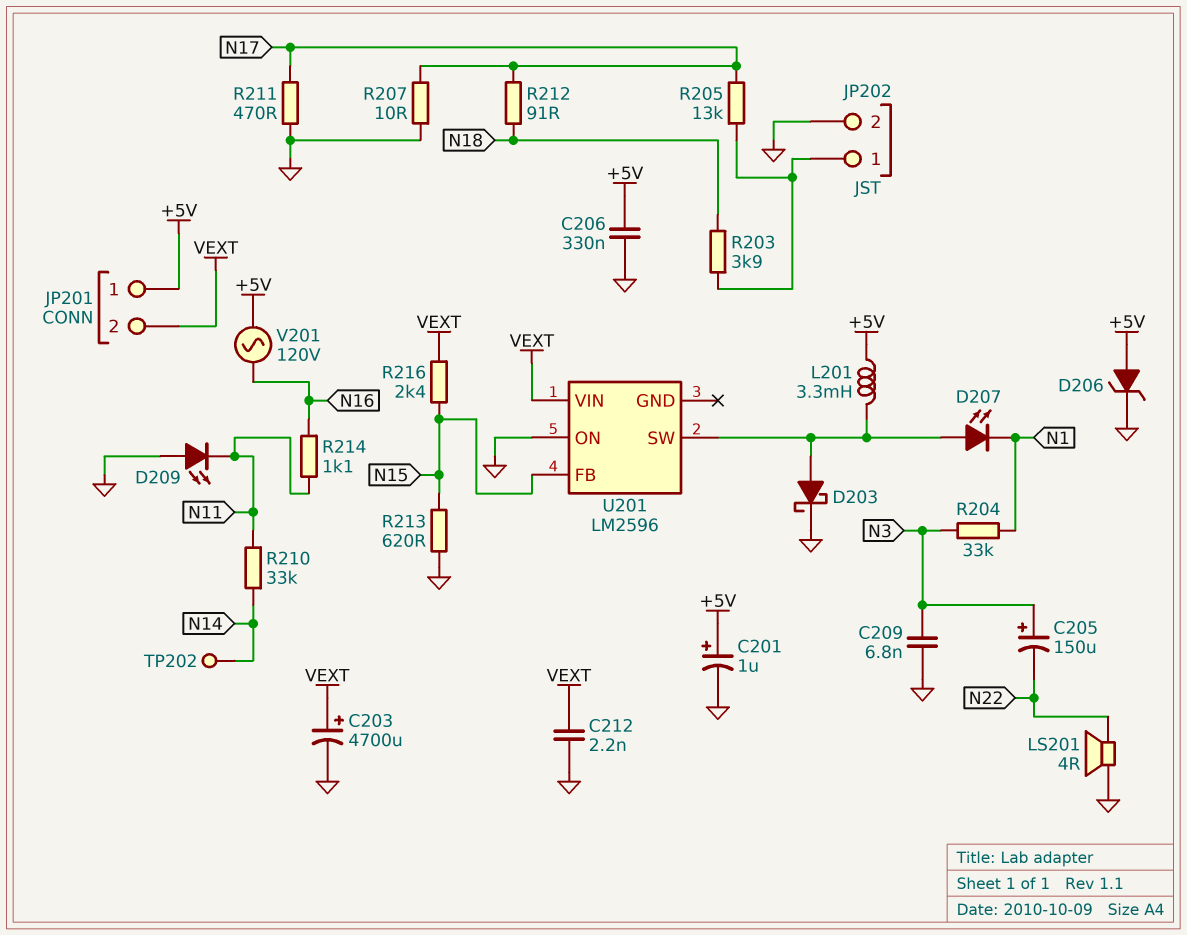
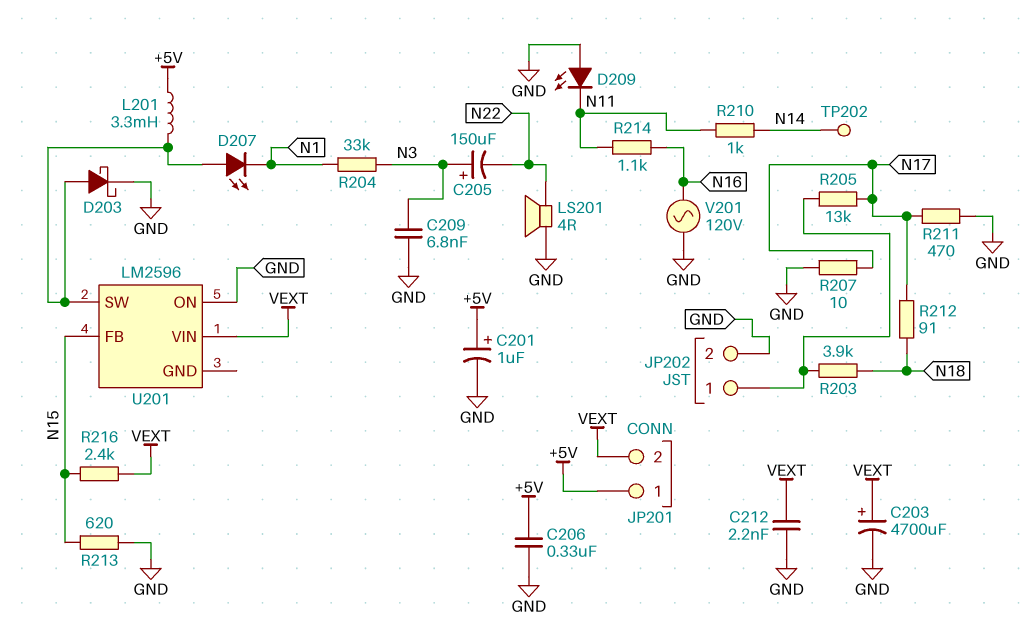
D206: zener (A +5V, K GND) -> none
R210: 33k (N11, N14) -> 1k (N11, N14)
V201: AC 120V (+5V, N16) -> AC 120V (GND, N16)

